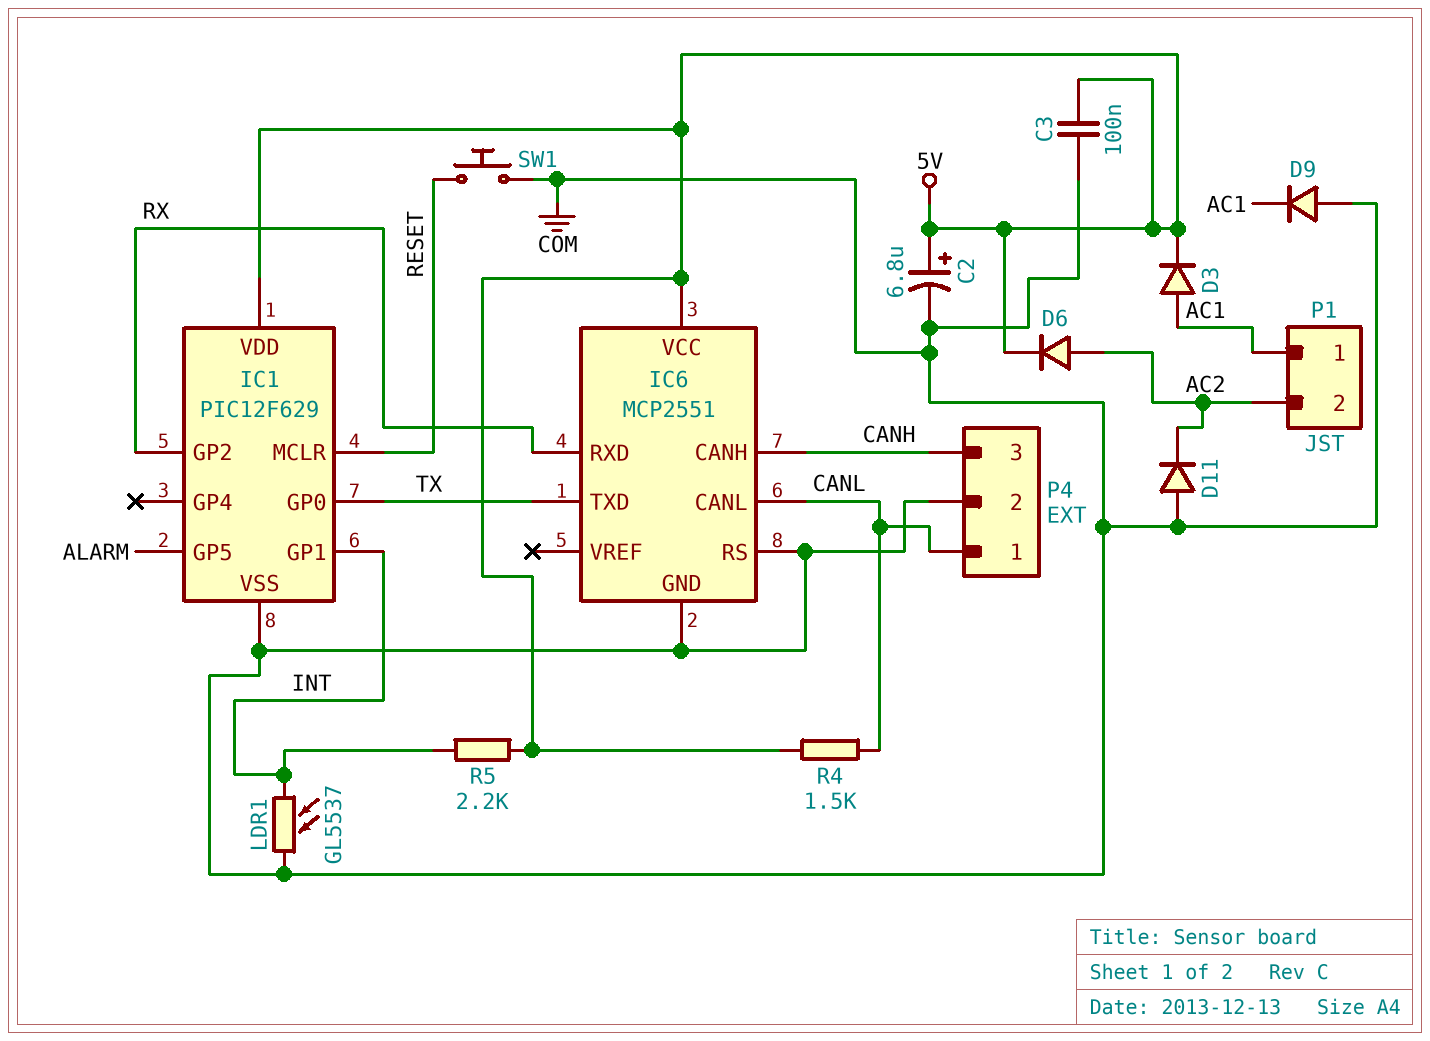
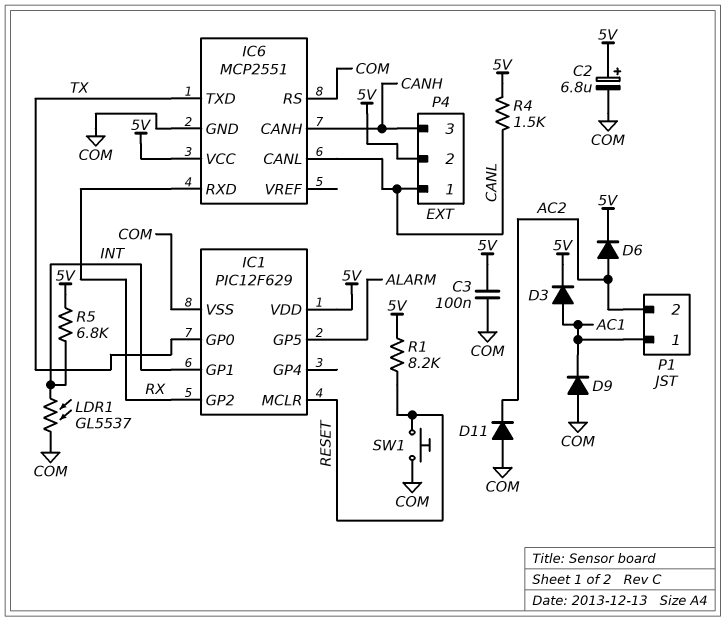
P4 pin 2: COM -> 5V
R1: none -> 8.2k (5V, RESET)
R5: 2.2k (5V, INT) -> 6.8k (5V, INT)

